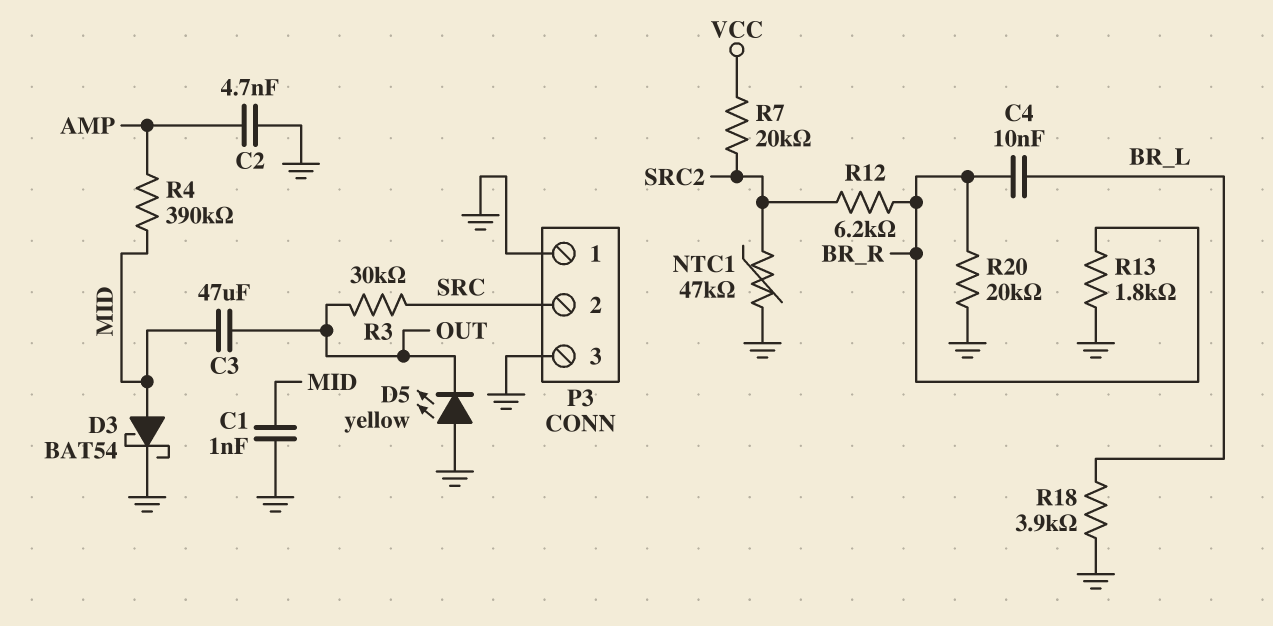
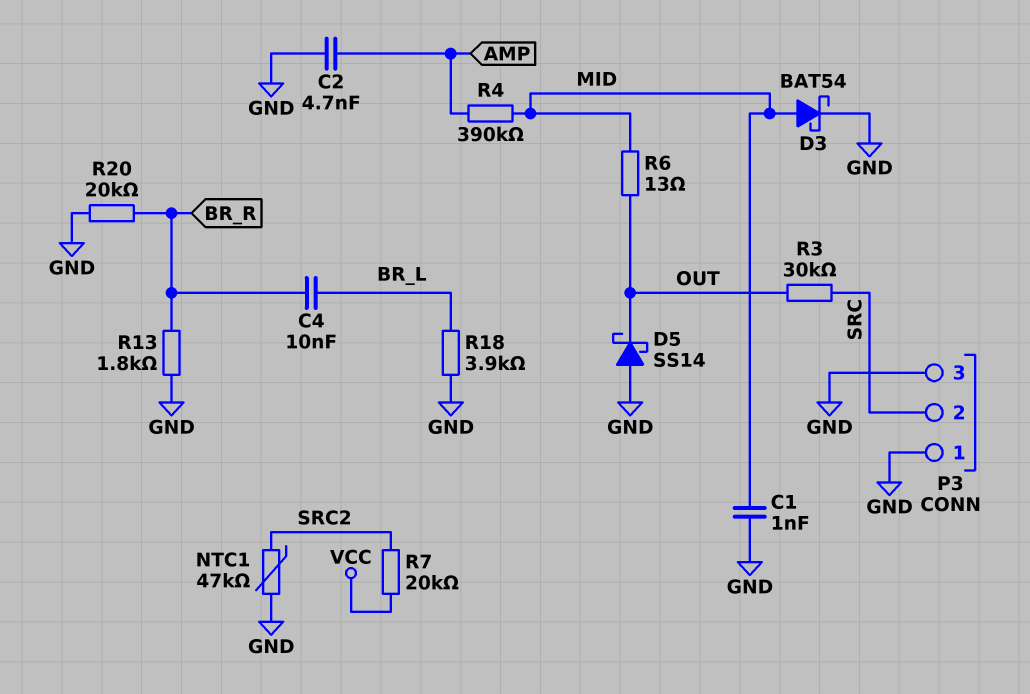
C3: 47uF (MID, OUT) -> none
D5: LED yellow (A GND, K OUT) -> schottky SS14 (A GND, K OUT)
R6: none -> 13 (MID, OUT)
R12: 6.2k (BR_R, SRC2) -> none

